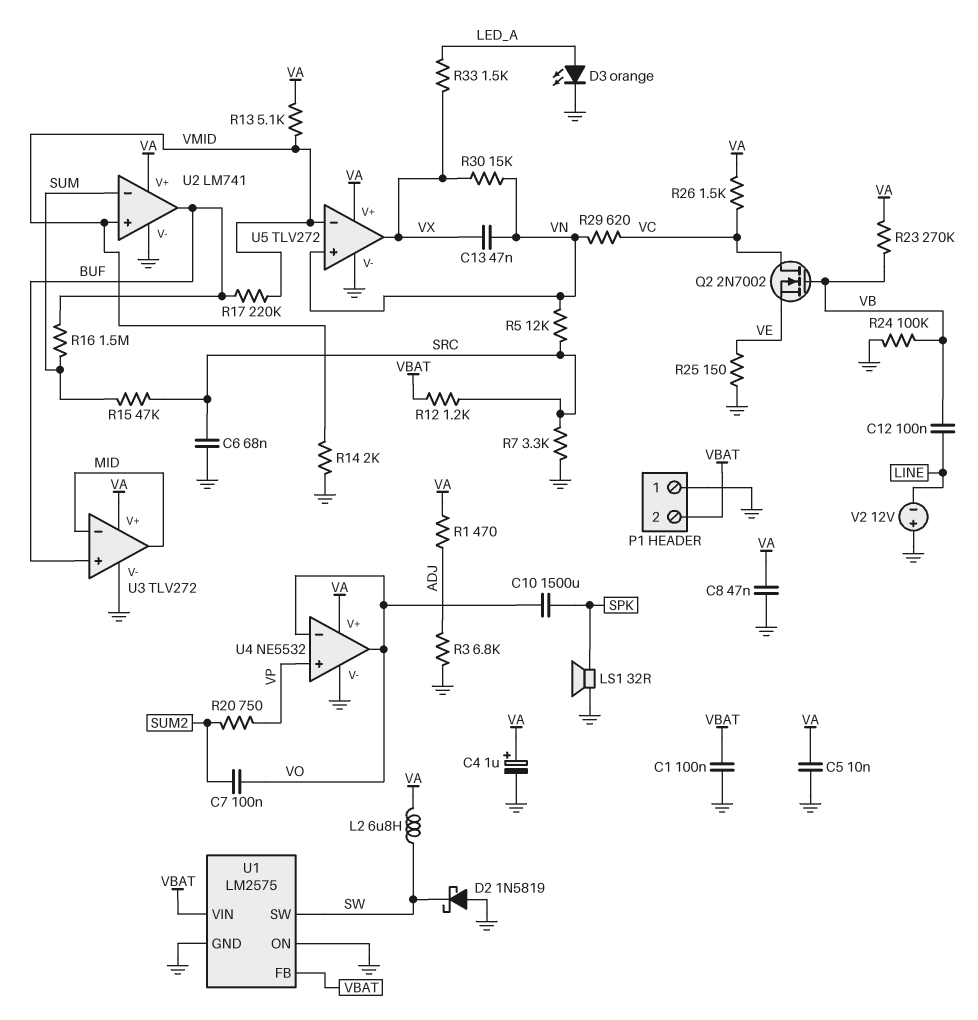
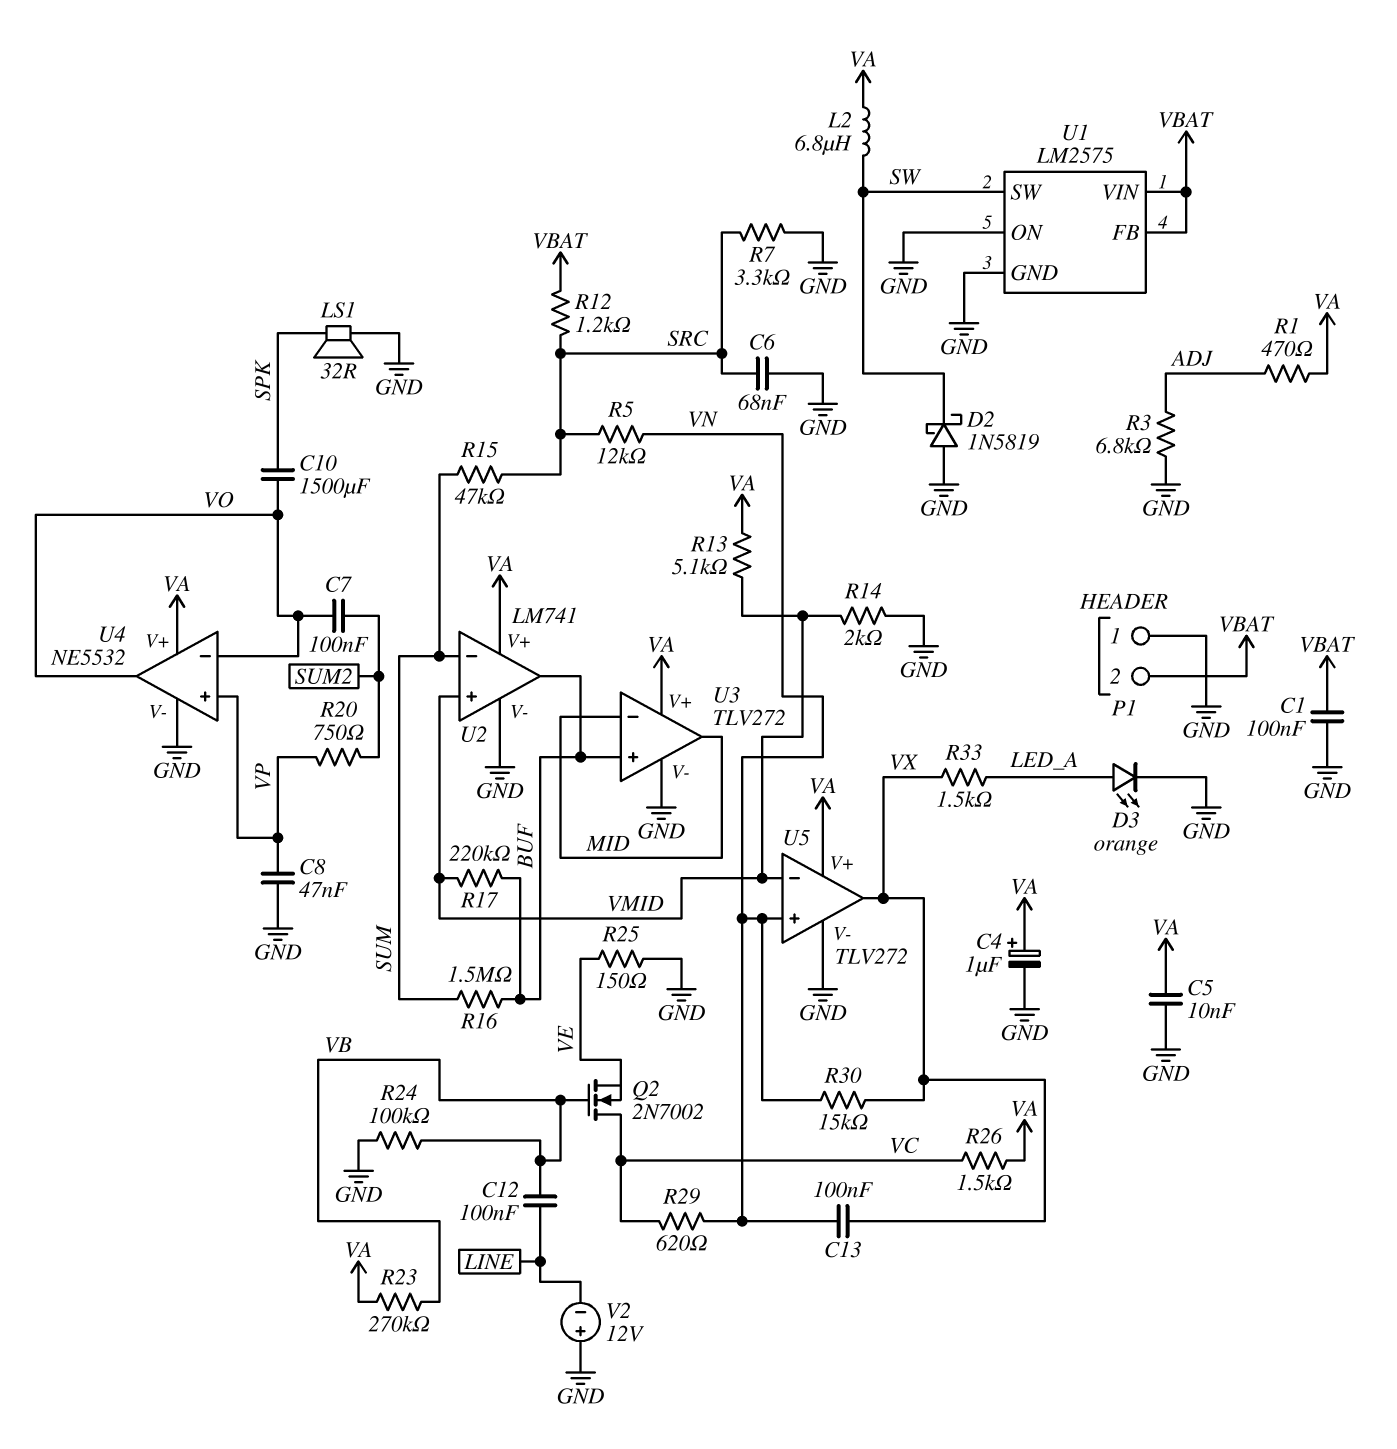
C8: 47nF (GND, VA) -> 47nF (GND, VP)
C13: 47nF (VN, VX) -> 100nF (VN, VX)

